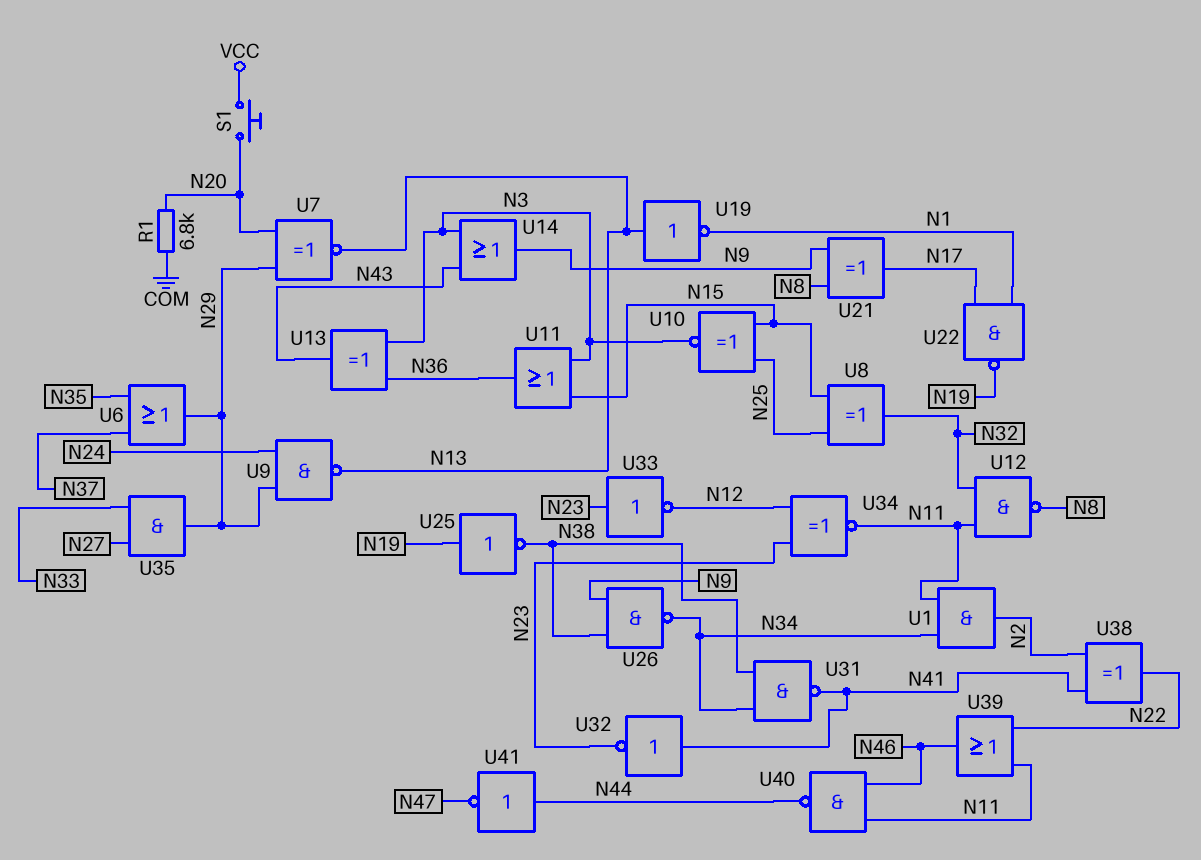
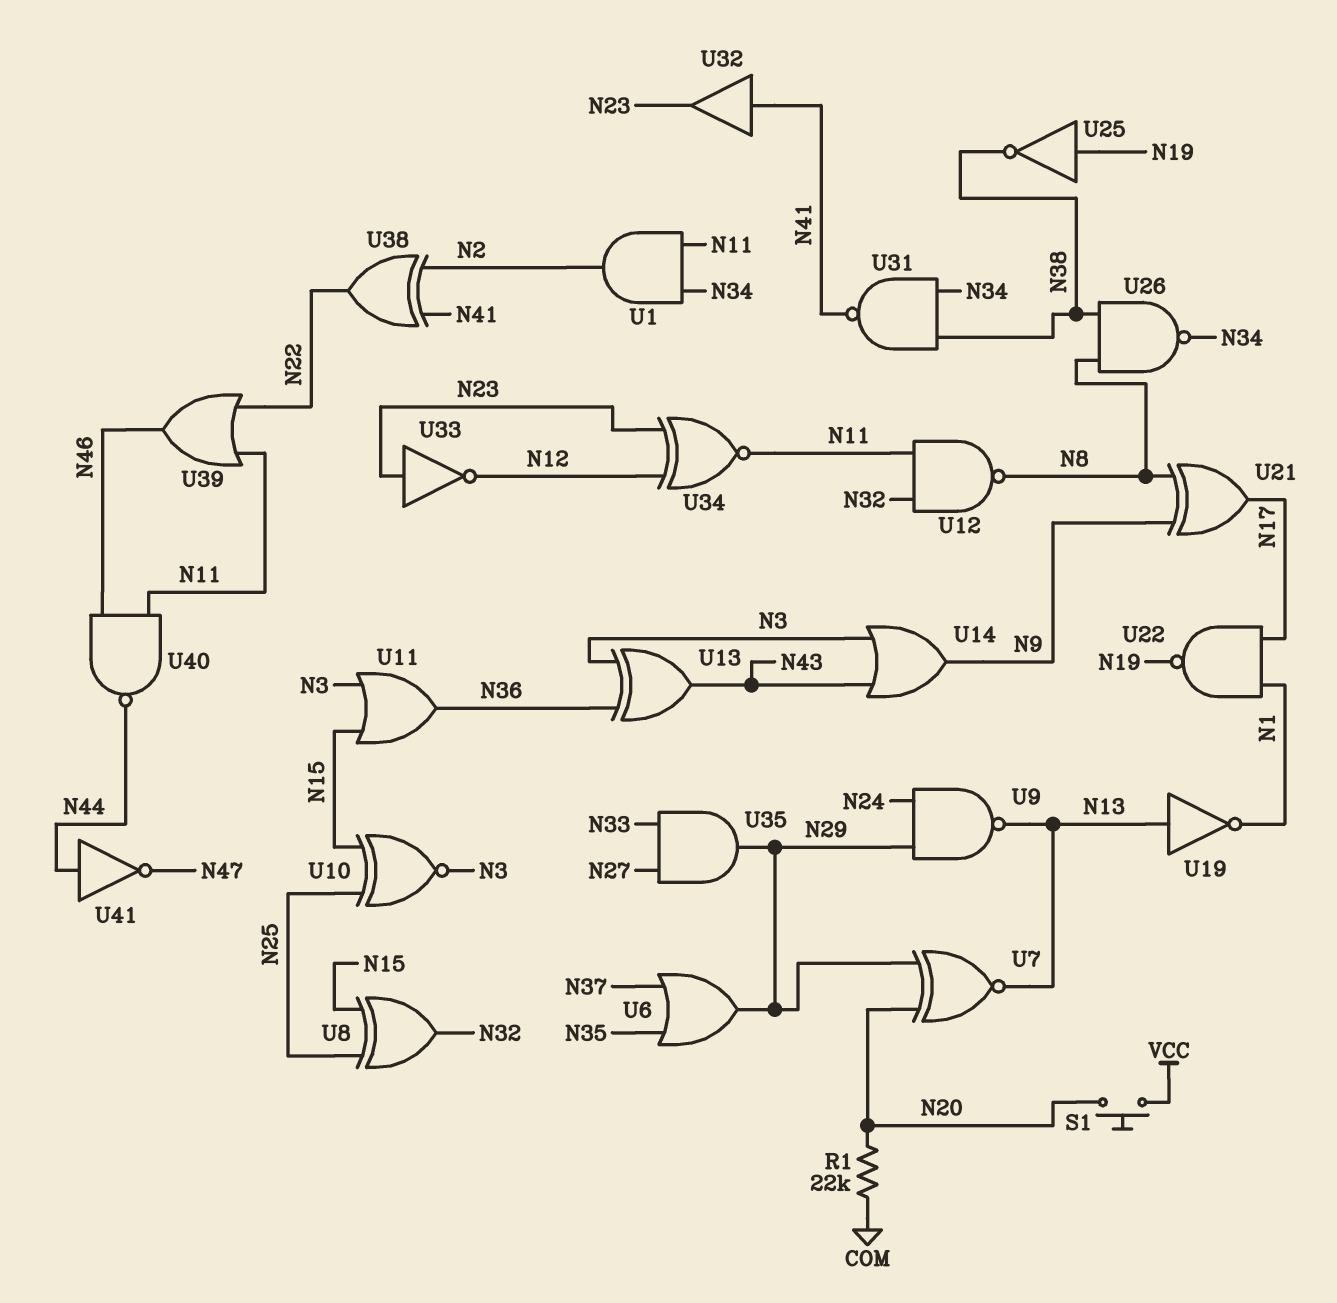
R1: 6.8k (COM, N20) -> 22k (COM, N20)
U26: NAND (in N9, in N38, out N34) -> NAND (in N8, in N38, out N34)
U32: NOT (in N41, out N23) -> buffer (in N41, out N23)

